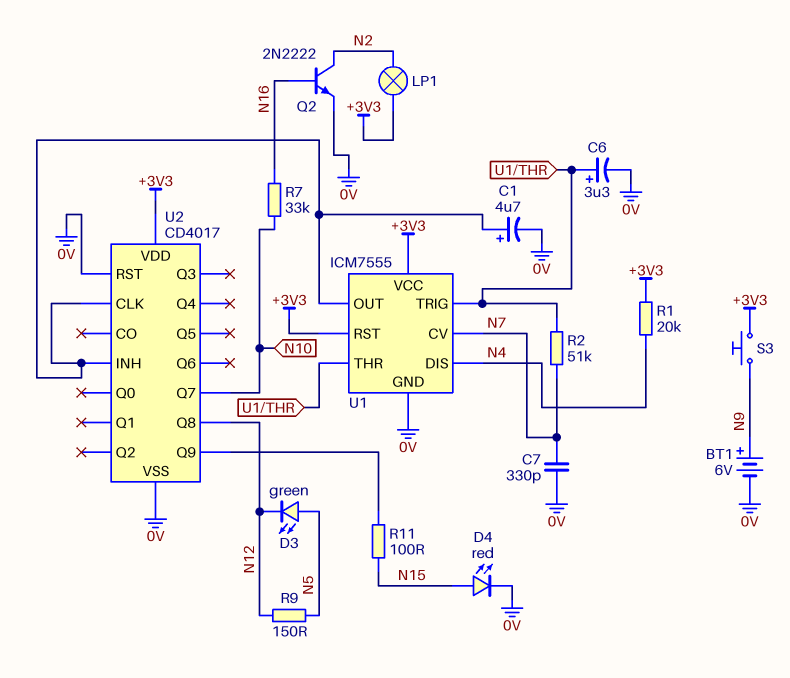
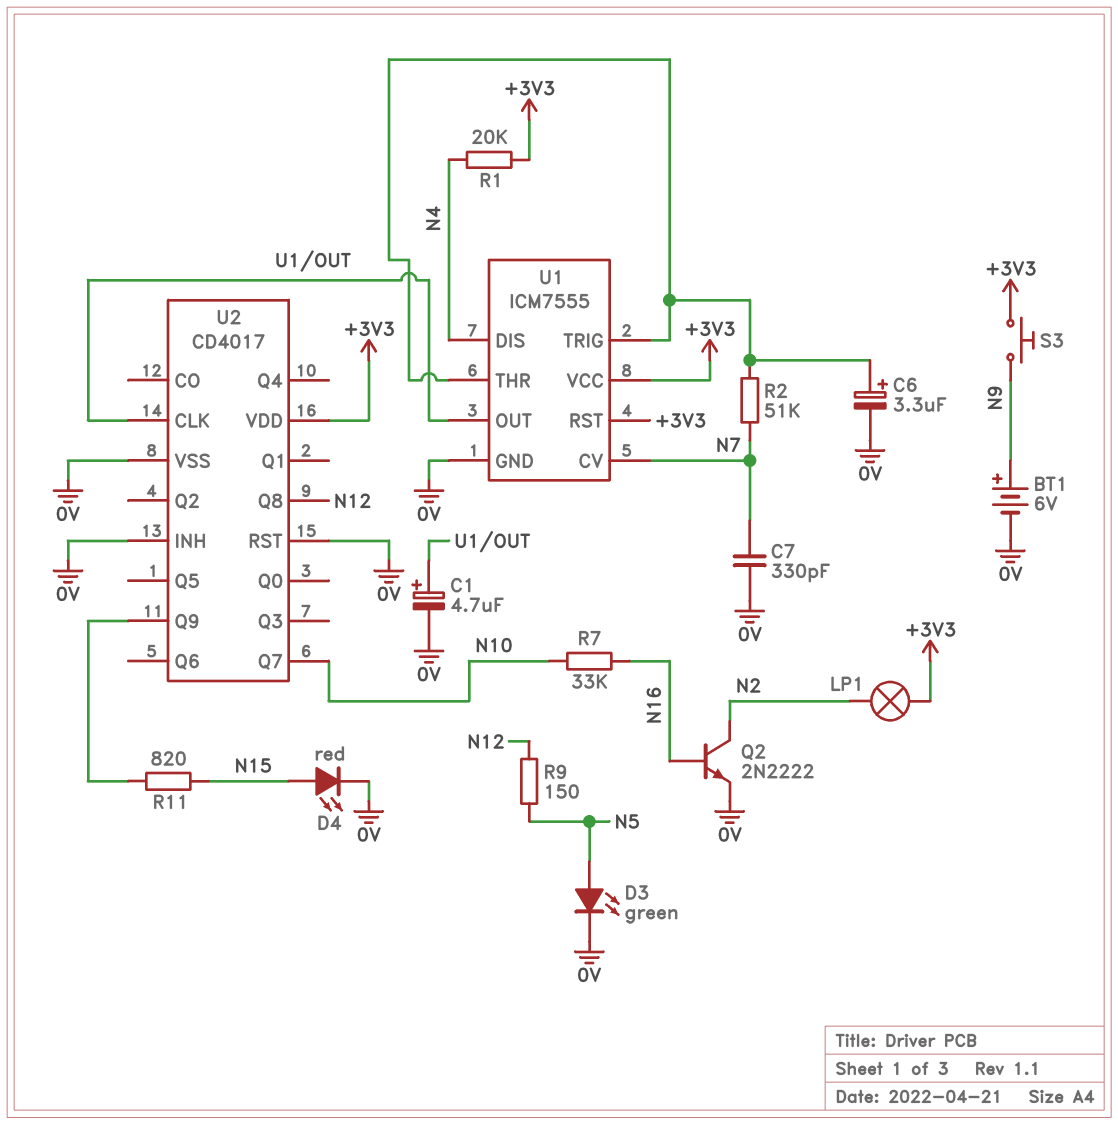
D3: LED green (A N5, K N12) -> LED green (A N5, K 0V)
R11: 100 (N15, U2/Q9) -> 820 (N15, U2/Q9)
U2 pin INH: U1/OUT -> 0V

